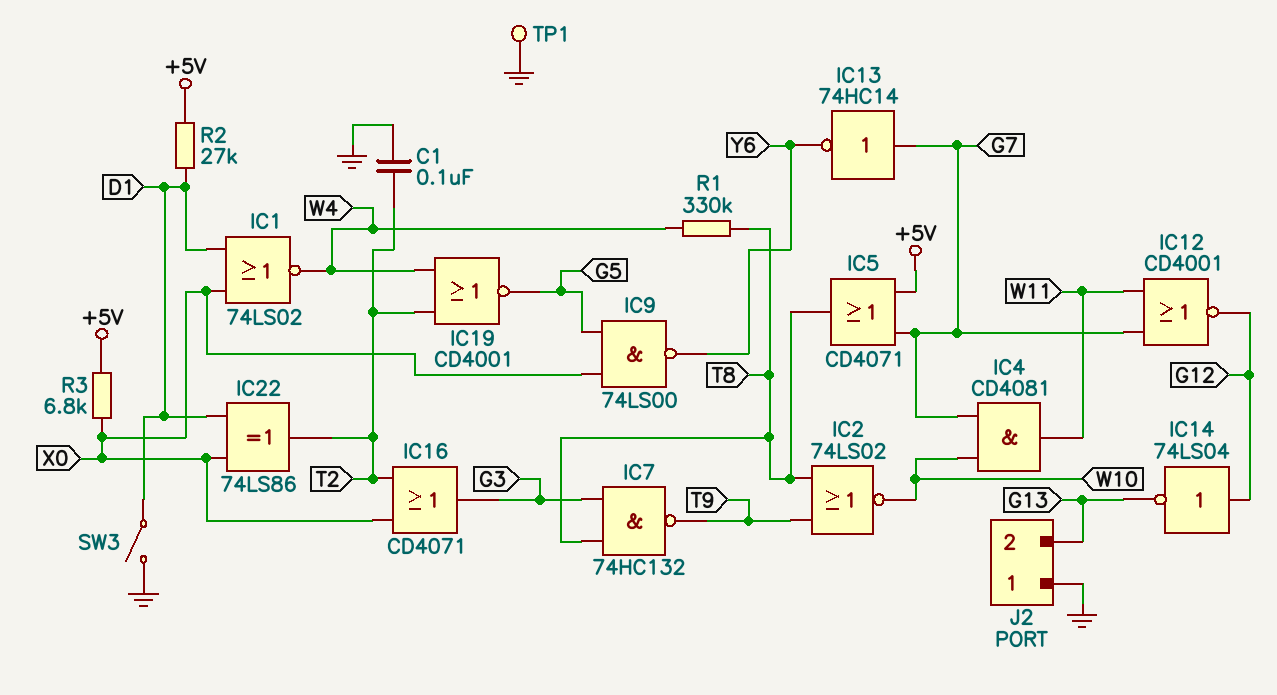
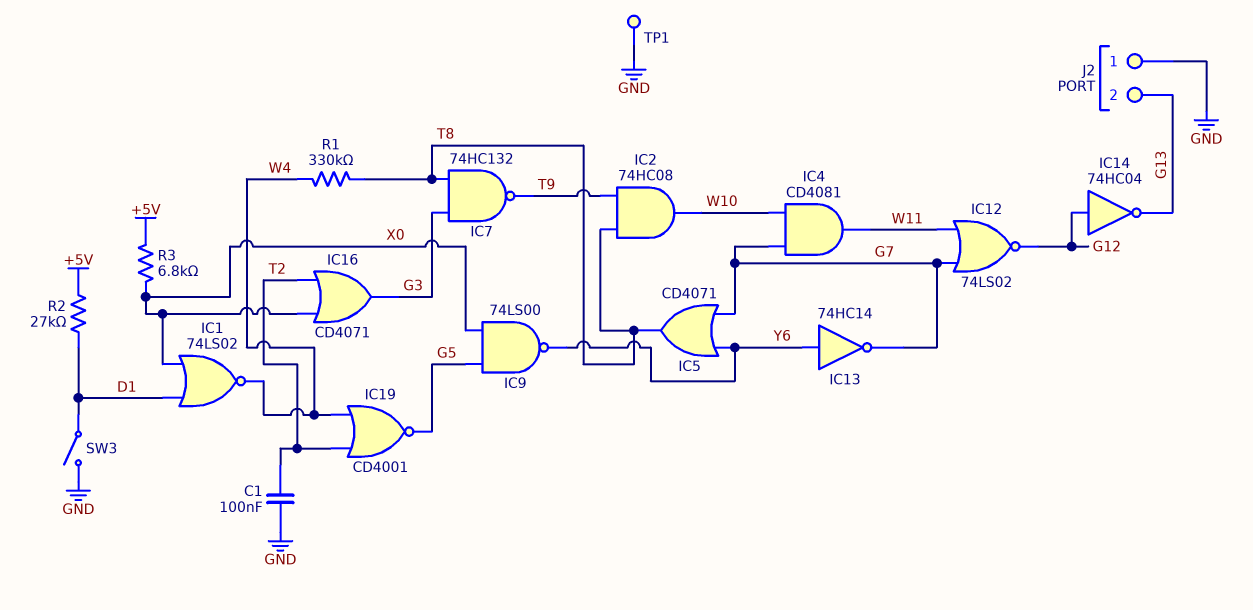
IC2: NOR 74LS02 (in T8, in T9, out W10) -> AND 74HC08 (in T8, in T9, out W10)
IC5: OR CD4071 (in +5V, in G7, out T8) -> OR CD4071 (in G7, in Y6, out T8)
IC12: NOR CD4001 (in G7, in W11, out G12) -> NOR 74LS02 (in G7, in W11, out G12)
IC13: NOT 74HC14 (in G7, out Y6) -> NOT 74HC14 (in Y6, out G7)
IC14: NOT 74LS04 (in G12, out G13) -> NOT 74HC04 (in G12, out G13)
IC22: XOR 74LS86 (in D1, in X0, out T2) -> none

